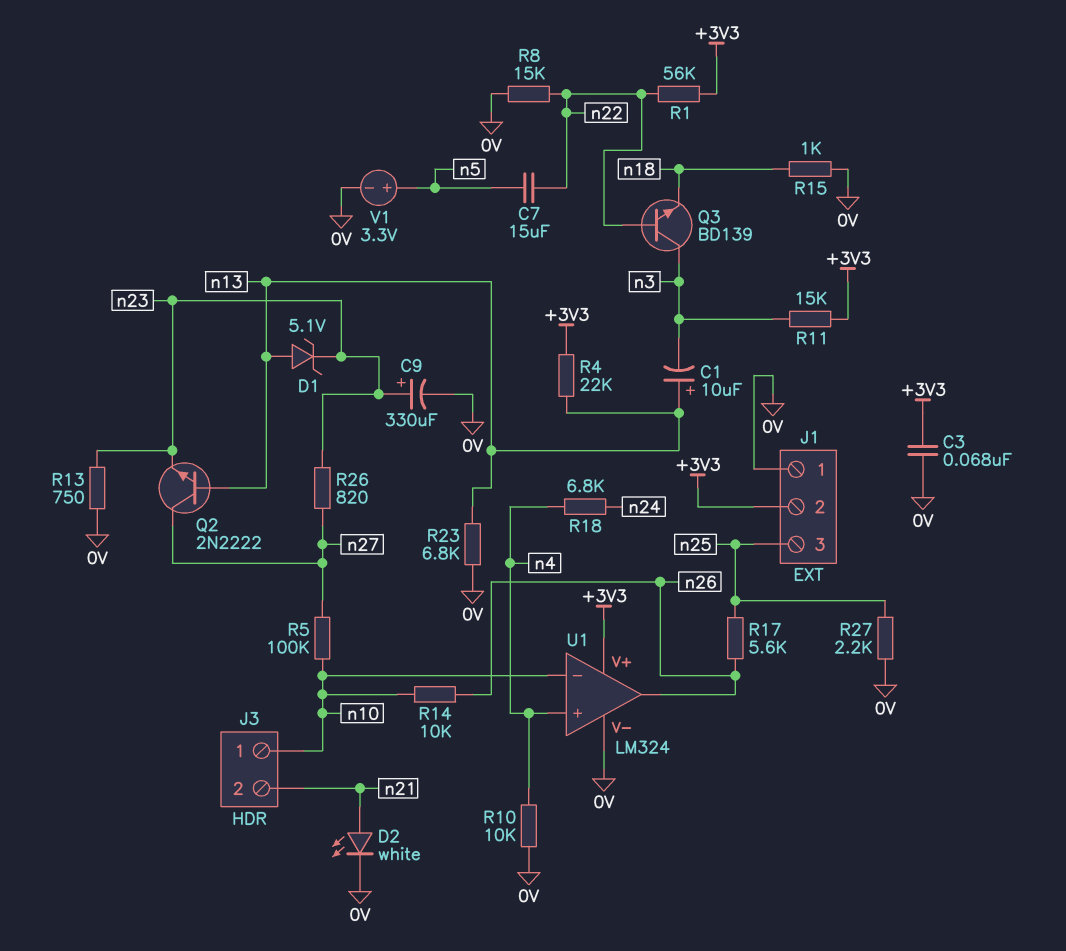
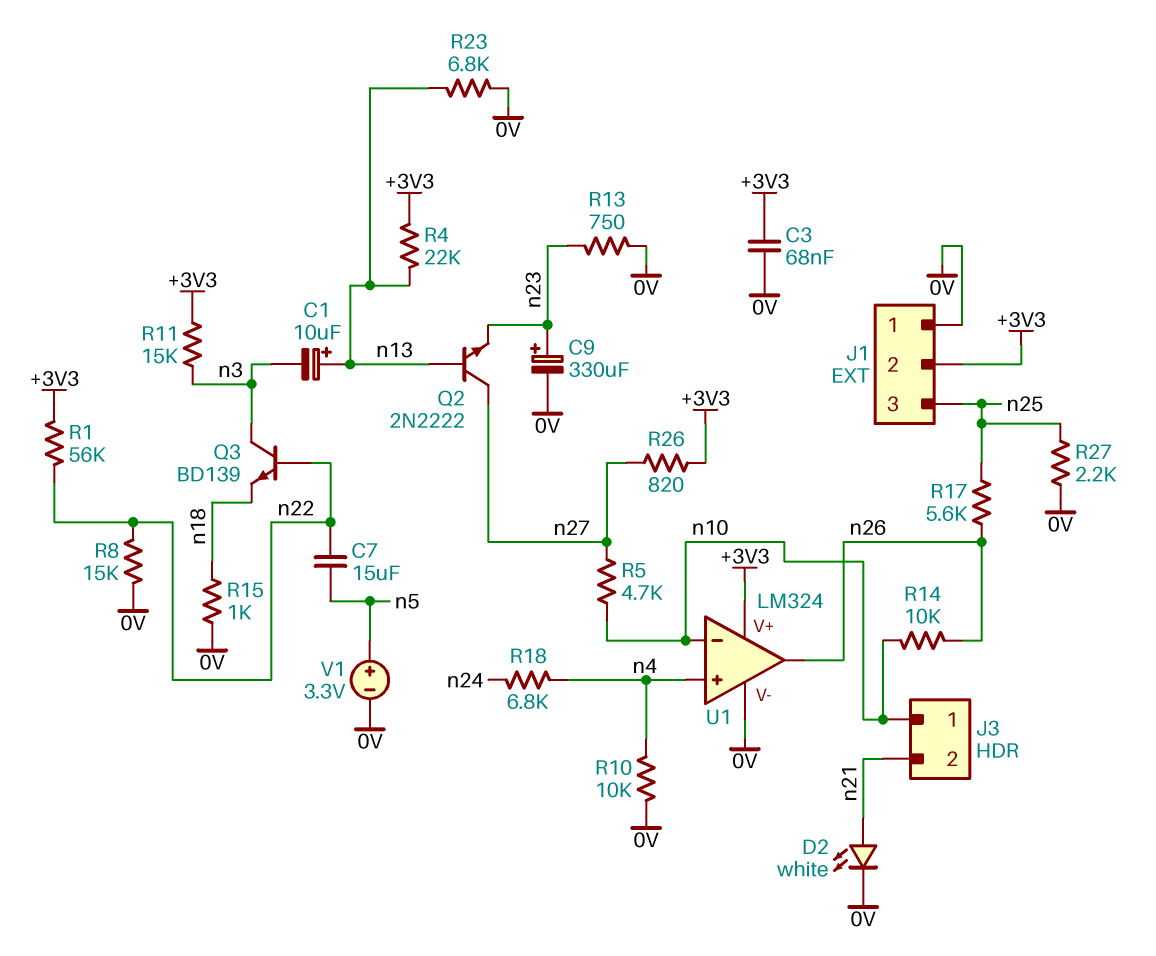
D1: zener 5.1V (A n13, K n23) -> none
R5: 100k (n10, n27) -> 4.7k (n10, n27)
R26: 820 (n23, n27) -> 820 (+3V3, n27)

